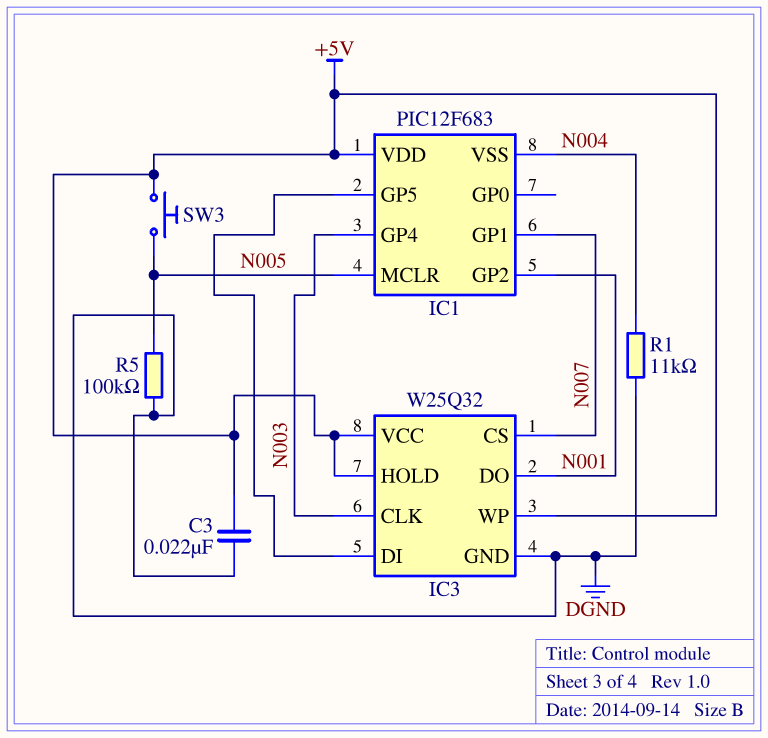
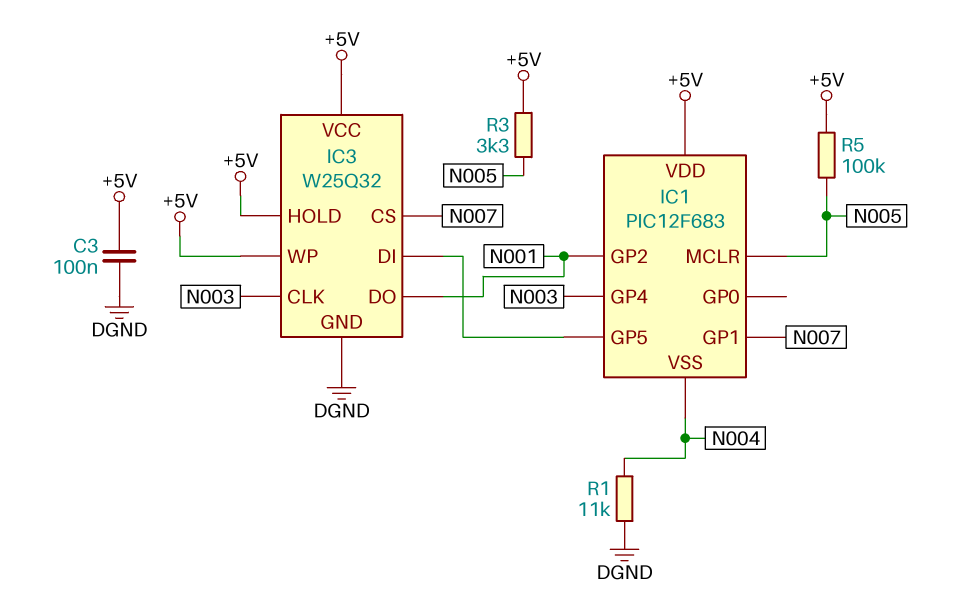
C3: 22nF (+5V, DGND) -> 100nF (+5V, DGND)
R3: none -> 3.3k (+5V, N005)
R5: 100k (DGND, N005) -> 100k (+5V, N005)
SW3: button (+5V, N005) -> none

